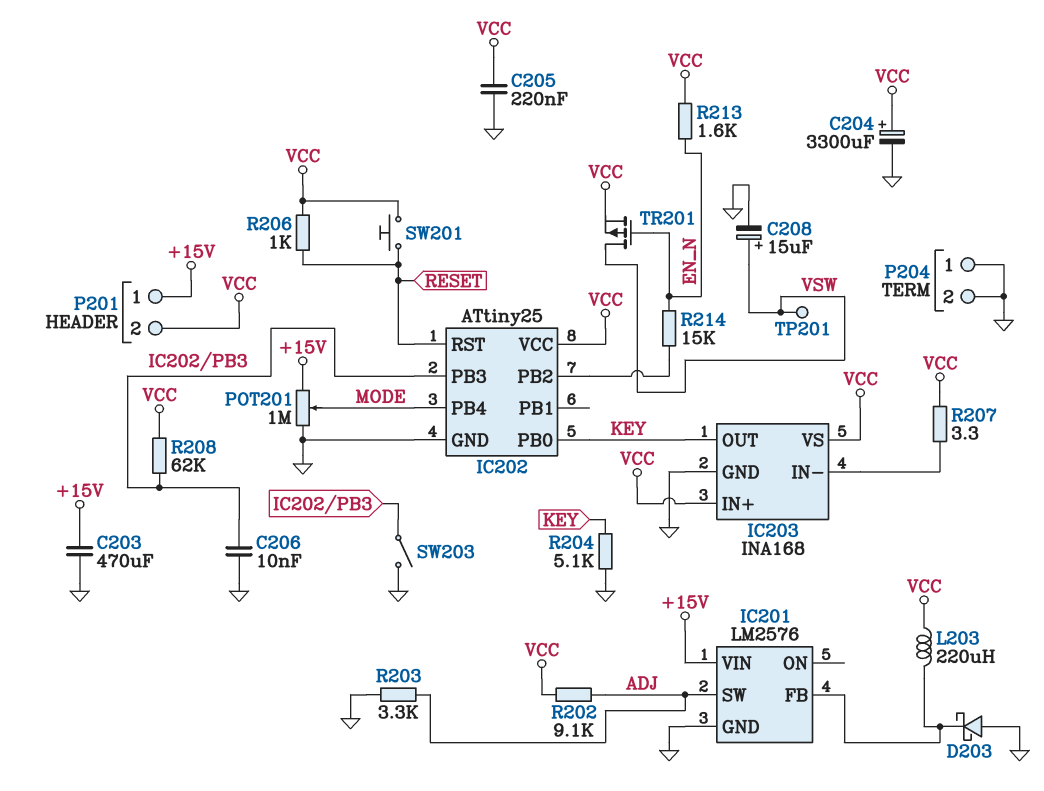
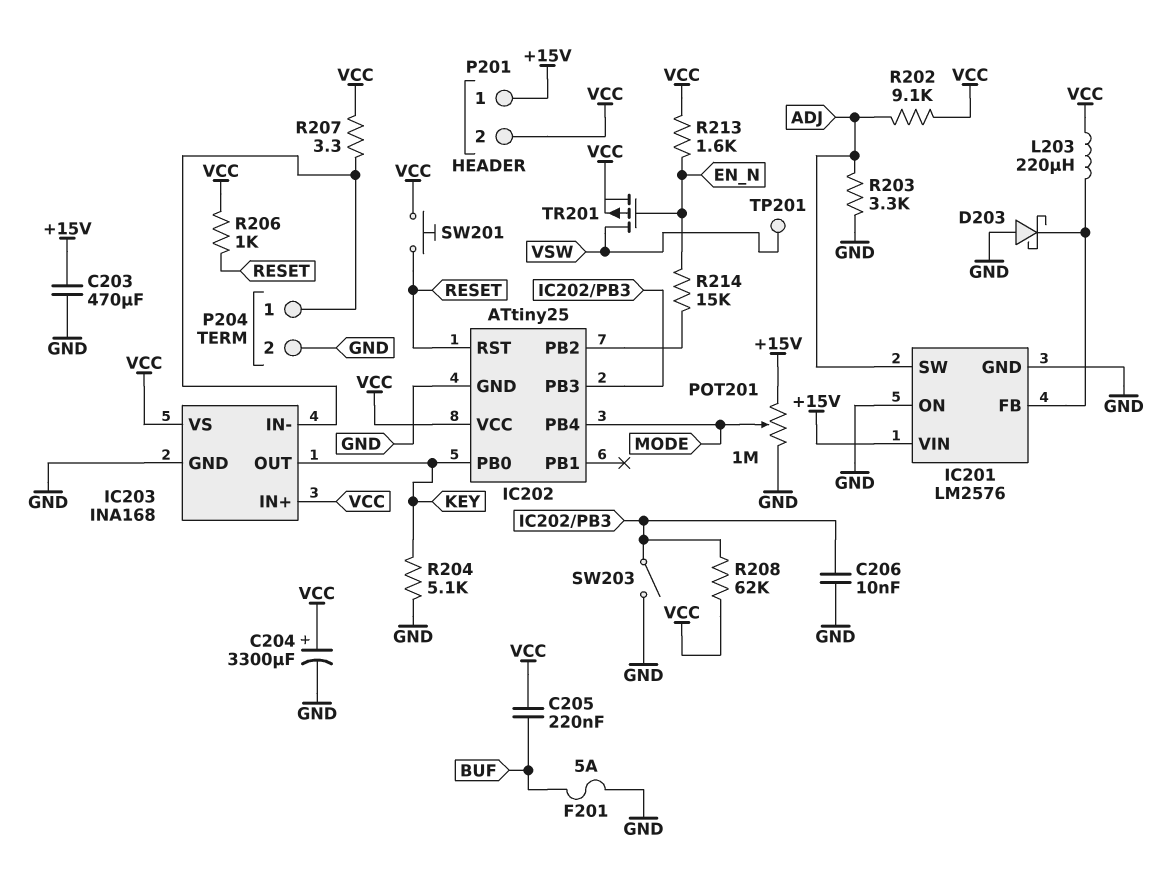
C205: 220nF (GND, VCC) -> 220nF (BUF, VCC)
C208: 15uF (plus VSW, minus GND) -> none
F201: none -> 5A (BUF, GND)
IC201 pin ON: none -> GND
P204 pin 1: GND -> IC203/IN-

